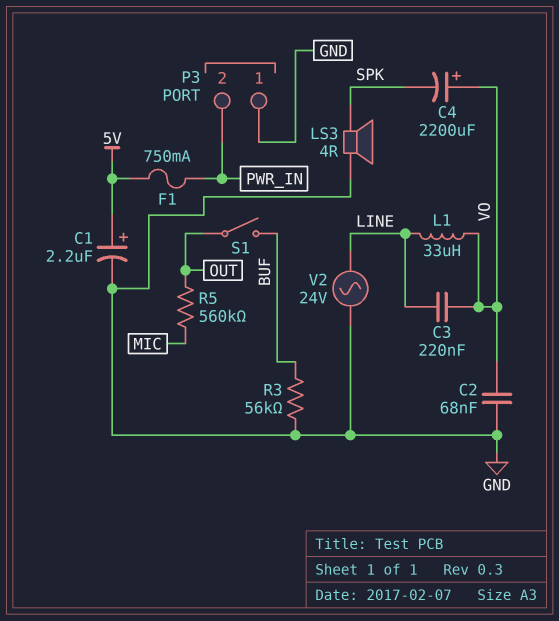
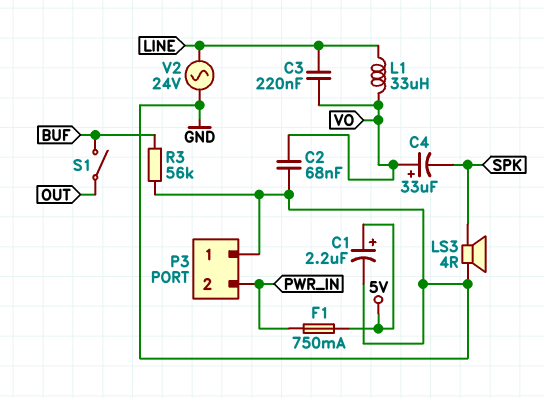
C4: 2200uF (plus VO, minus SPK) -> 33uF (plus VO, minus SPK)
R5: 560k (MIC, OUT) -> none

